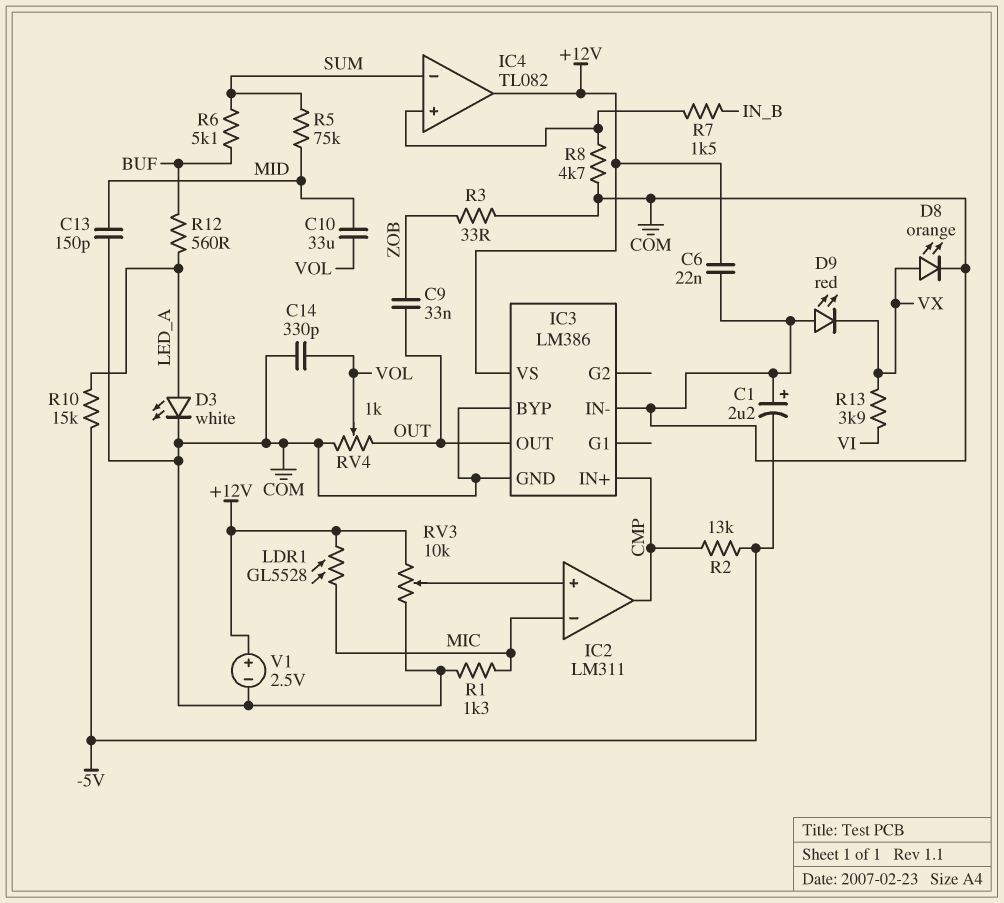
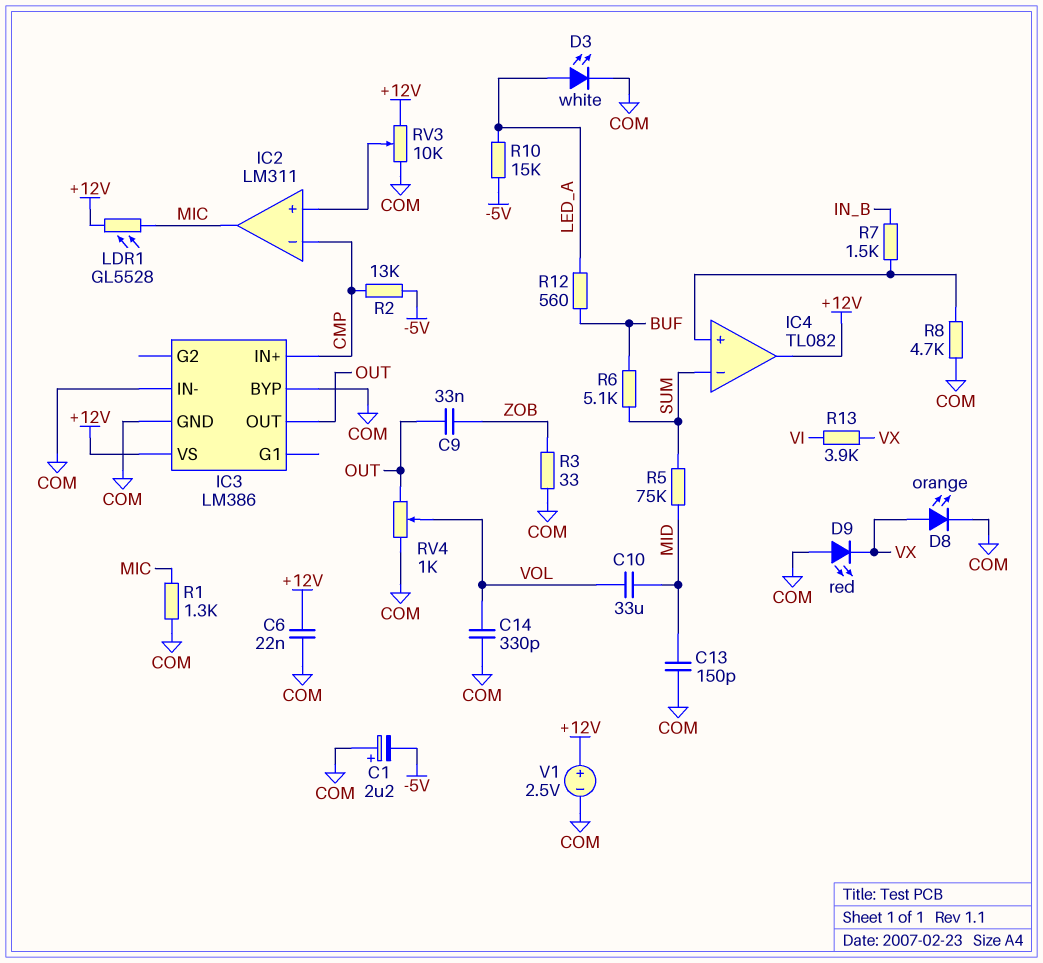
IC2 pin in-: MIC -> CMP
IC2 pin out: CMP -> MIC

